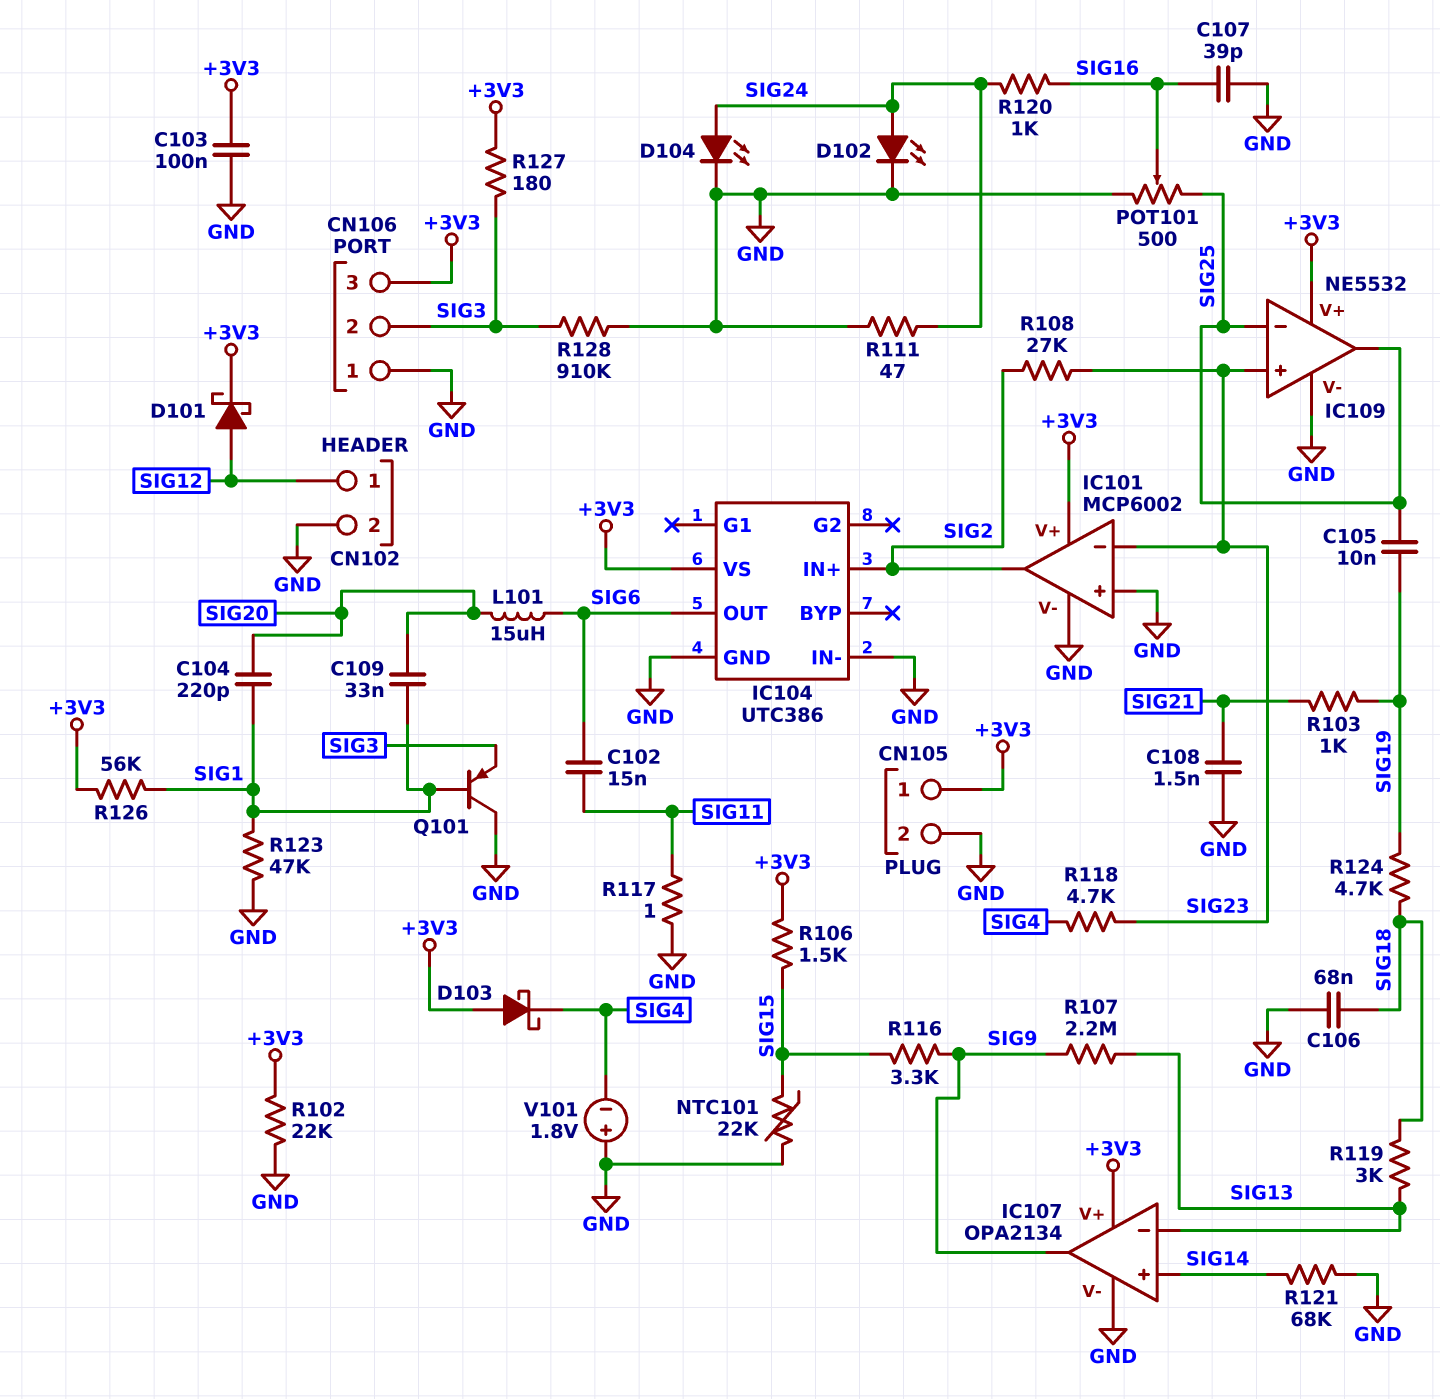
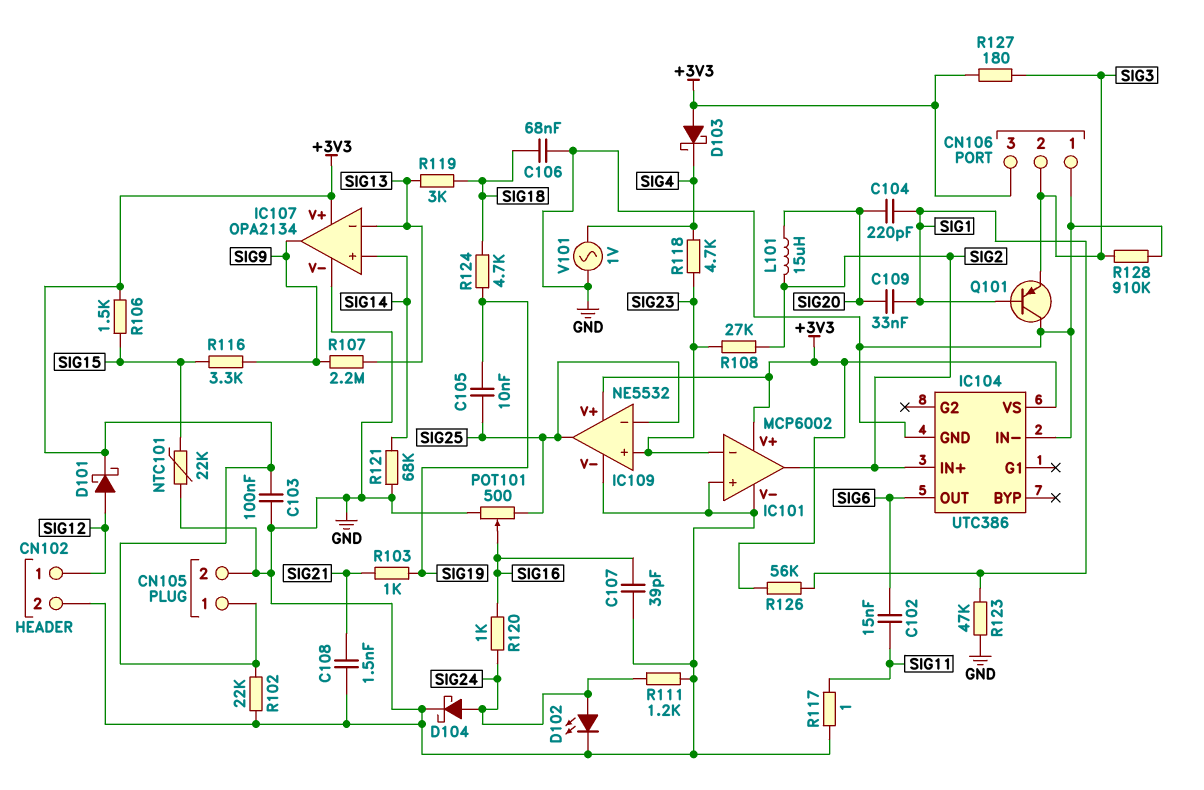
D104: LED (A SIG24, K GND) -> schottky (A SIG24, K GND)
L101: 15uH (SIG6, SIG20) -> 15uH (SIG2, SIG20)
R111: 47 (GND, SIG24) -> 1.2k (GND, SIG24)
V101: 1.8V (plus GND, minus SIG4) -> AC 1V (GND, SIG4)

